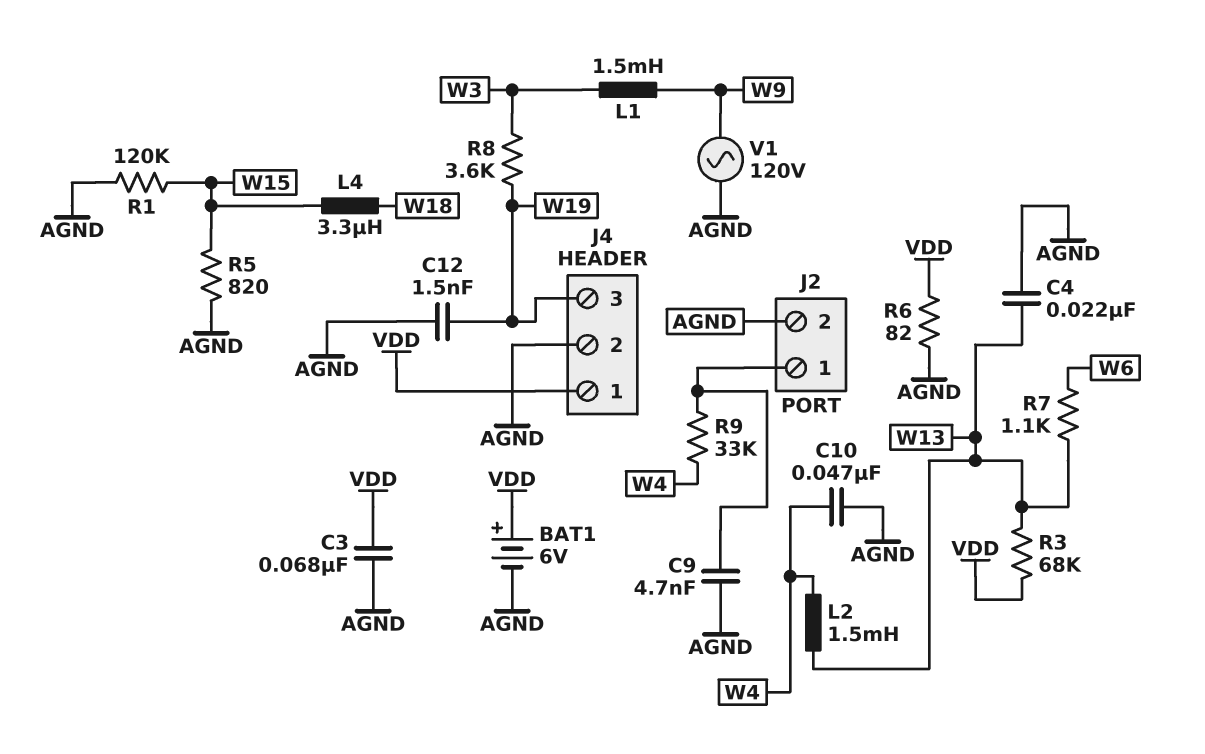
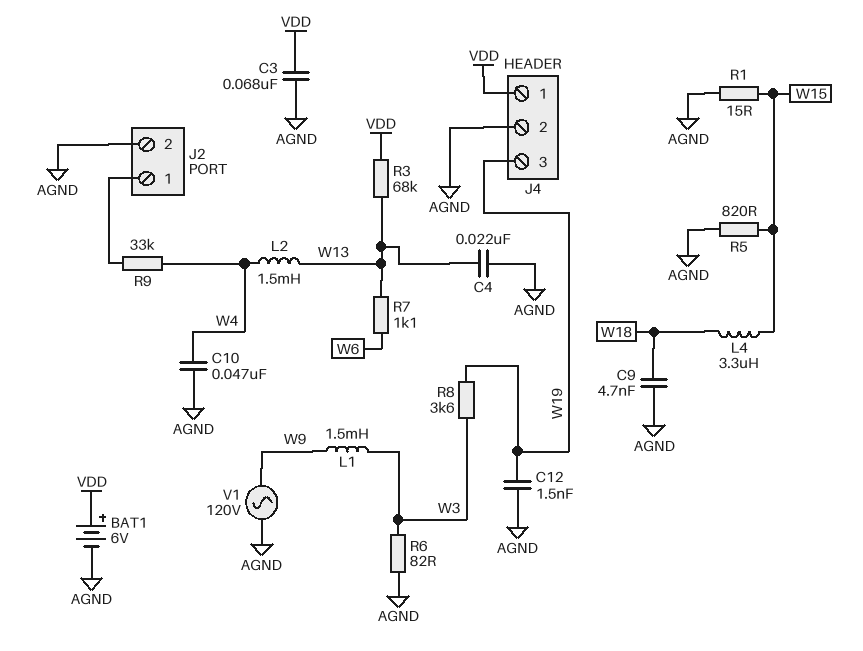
C9: 4.7nF (AGND, J2/1) -> 4.7nF (AGND, W18)
R1: 120k (AGND, W15) -> 15 (AGND, W15)
R6: 82 (AGND, VDD) -> 82 (AGND, W3)

